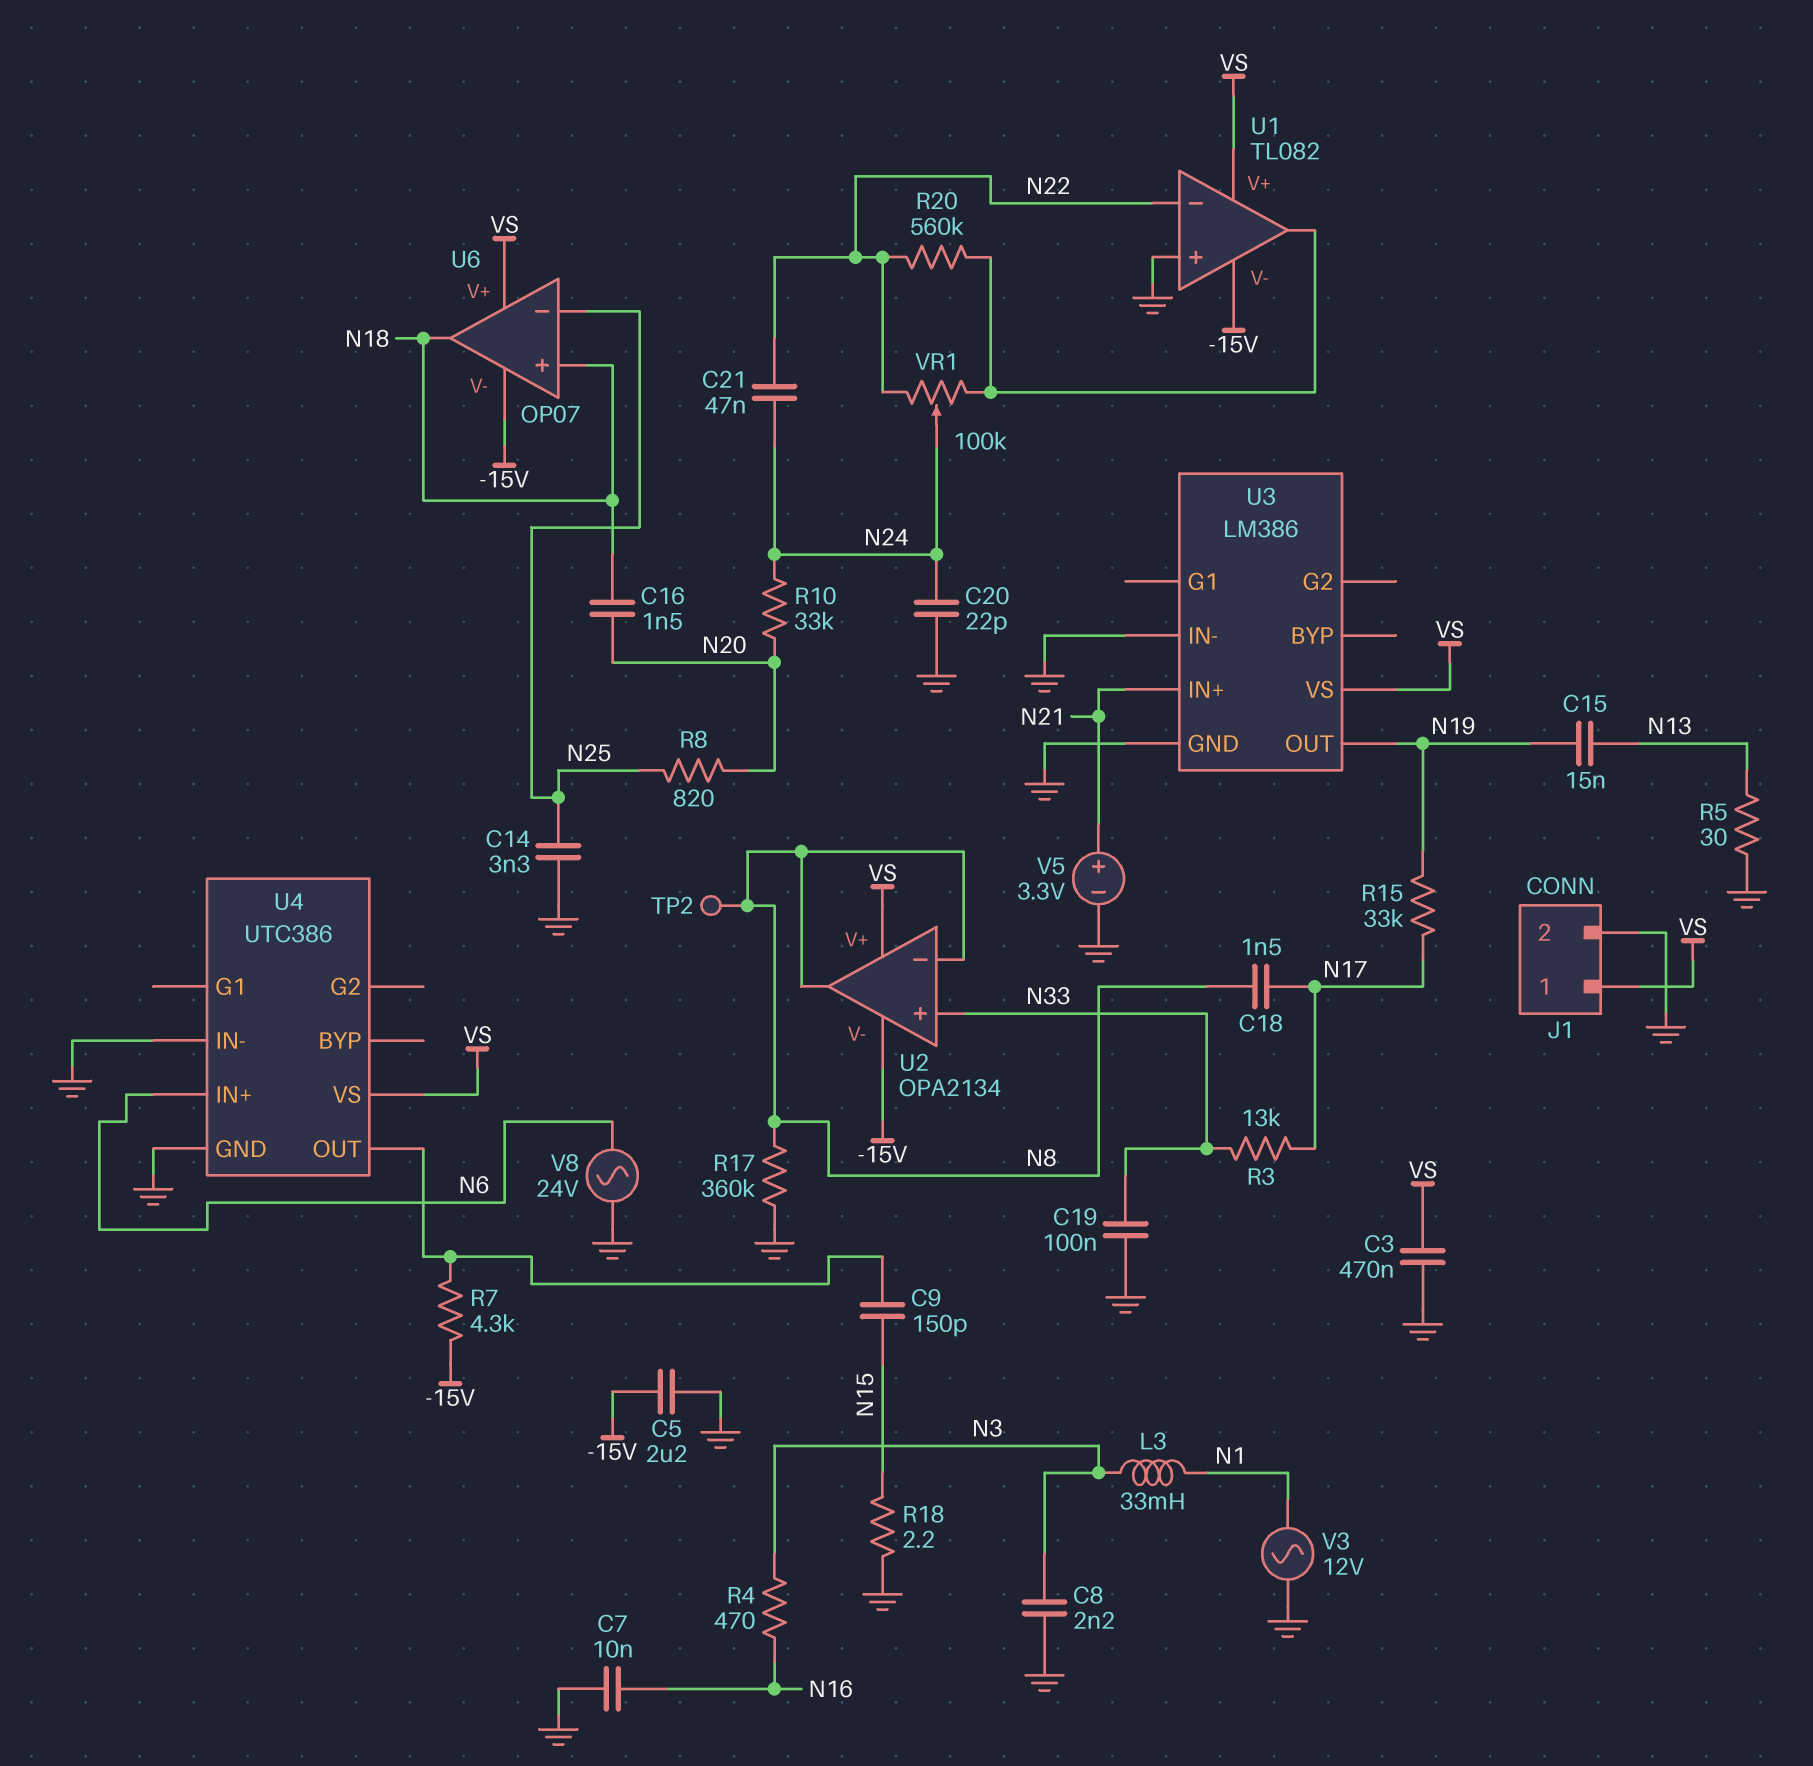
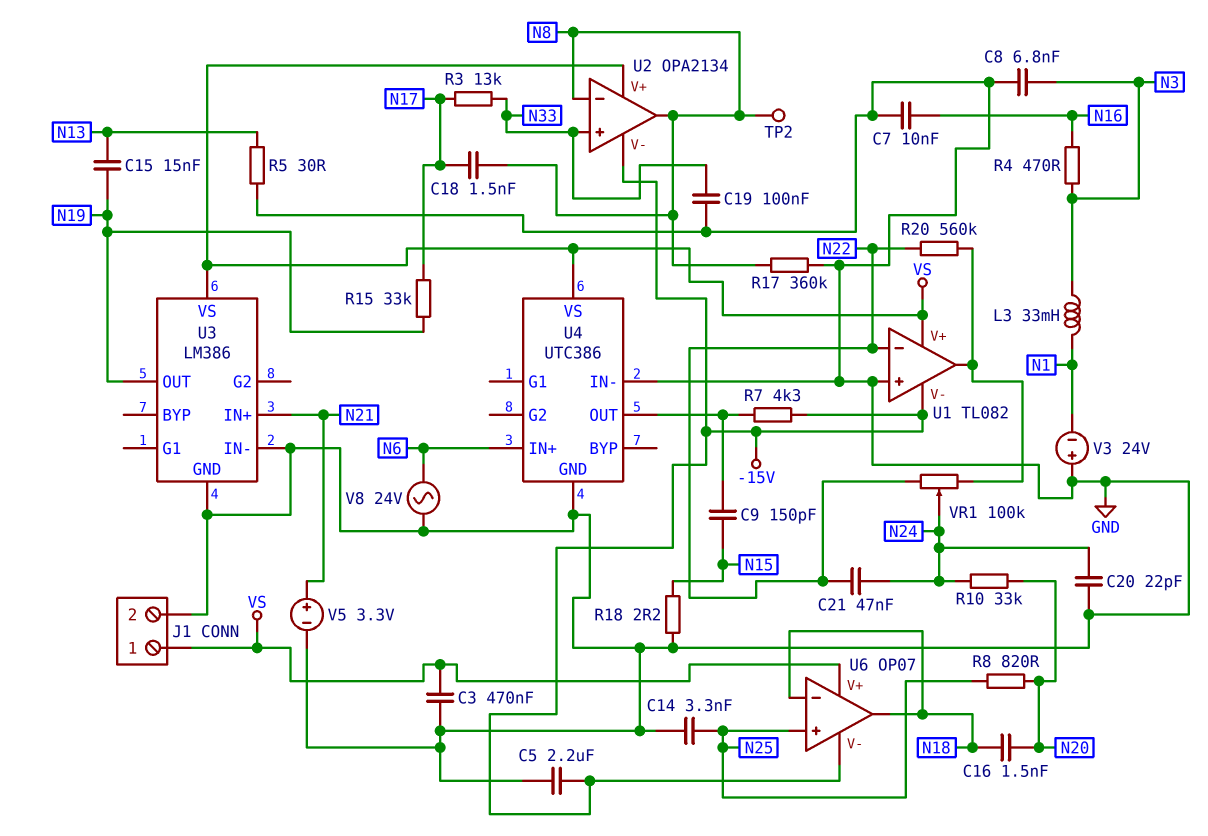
C8: 2.2nF (GND, N3) -> 6.8nF (GND, N3)
U6 pin in+: N18 -> N25
U6 pin in-: N25 -> N18
V3: AC 12V (GND, N1) -> 24V (plus GND, minus N1)

